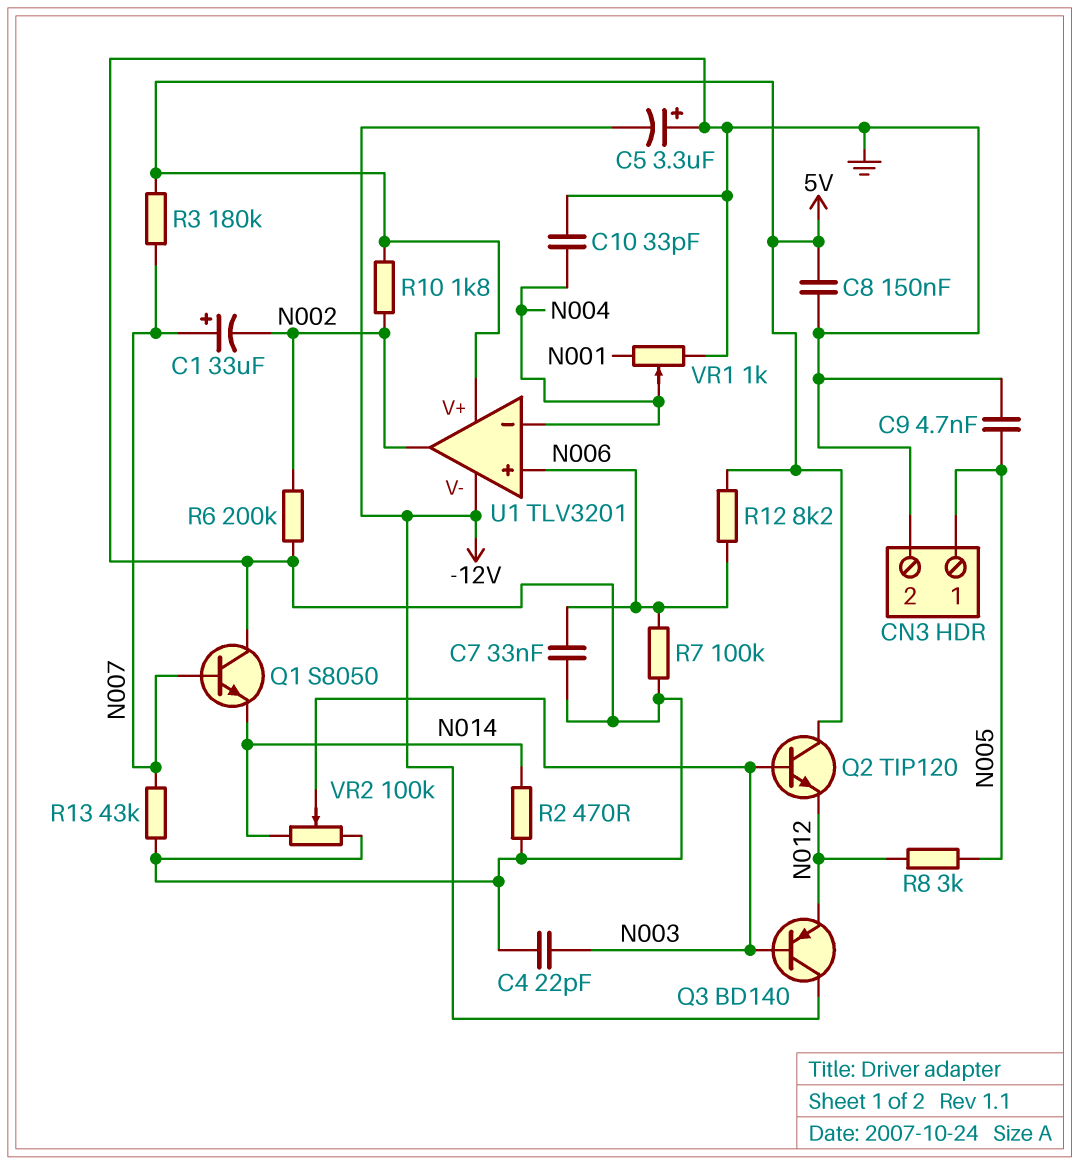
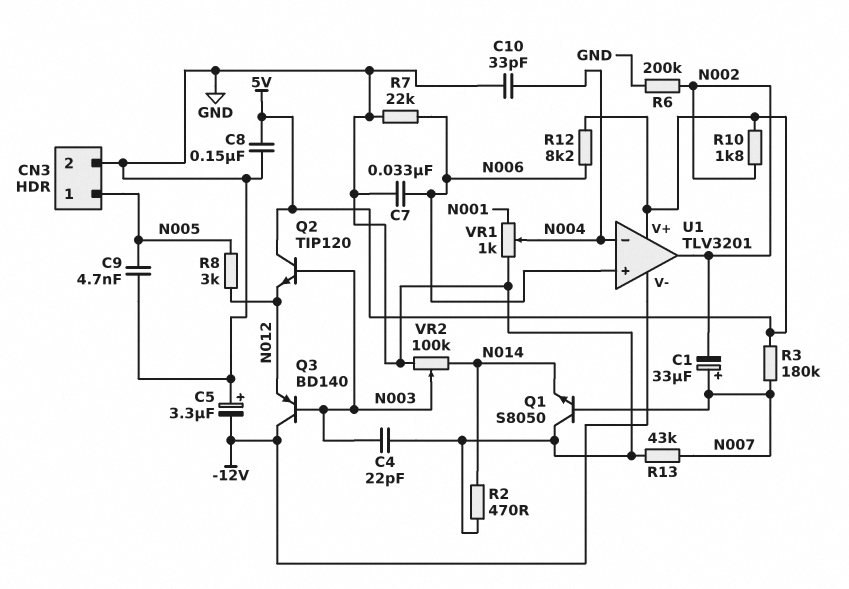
R7: 100k (GND, N006) -> 22k (GND, N006)

